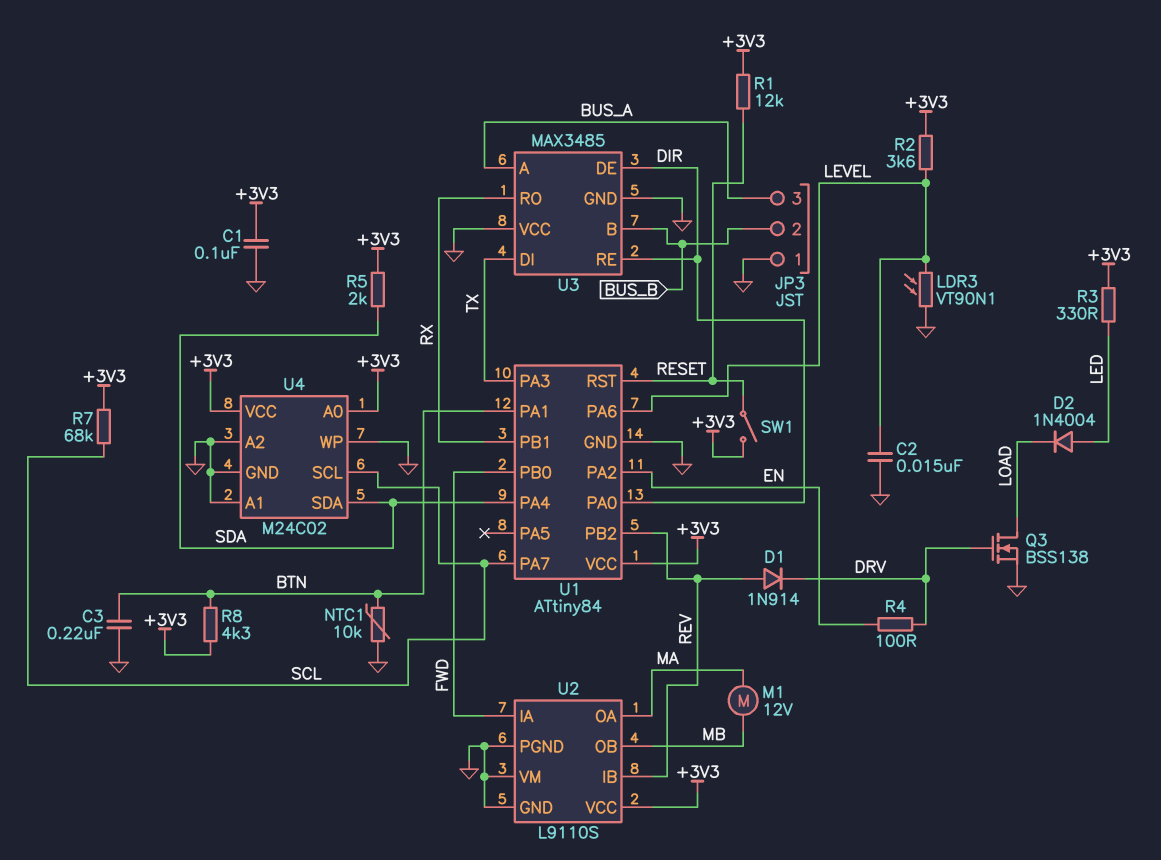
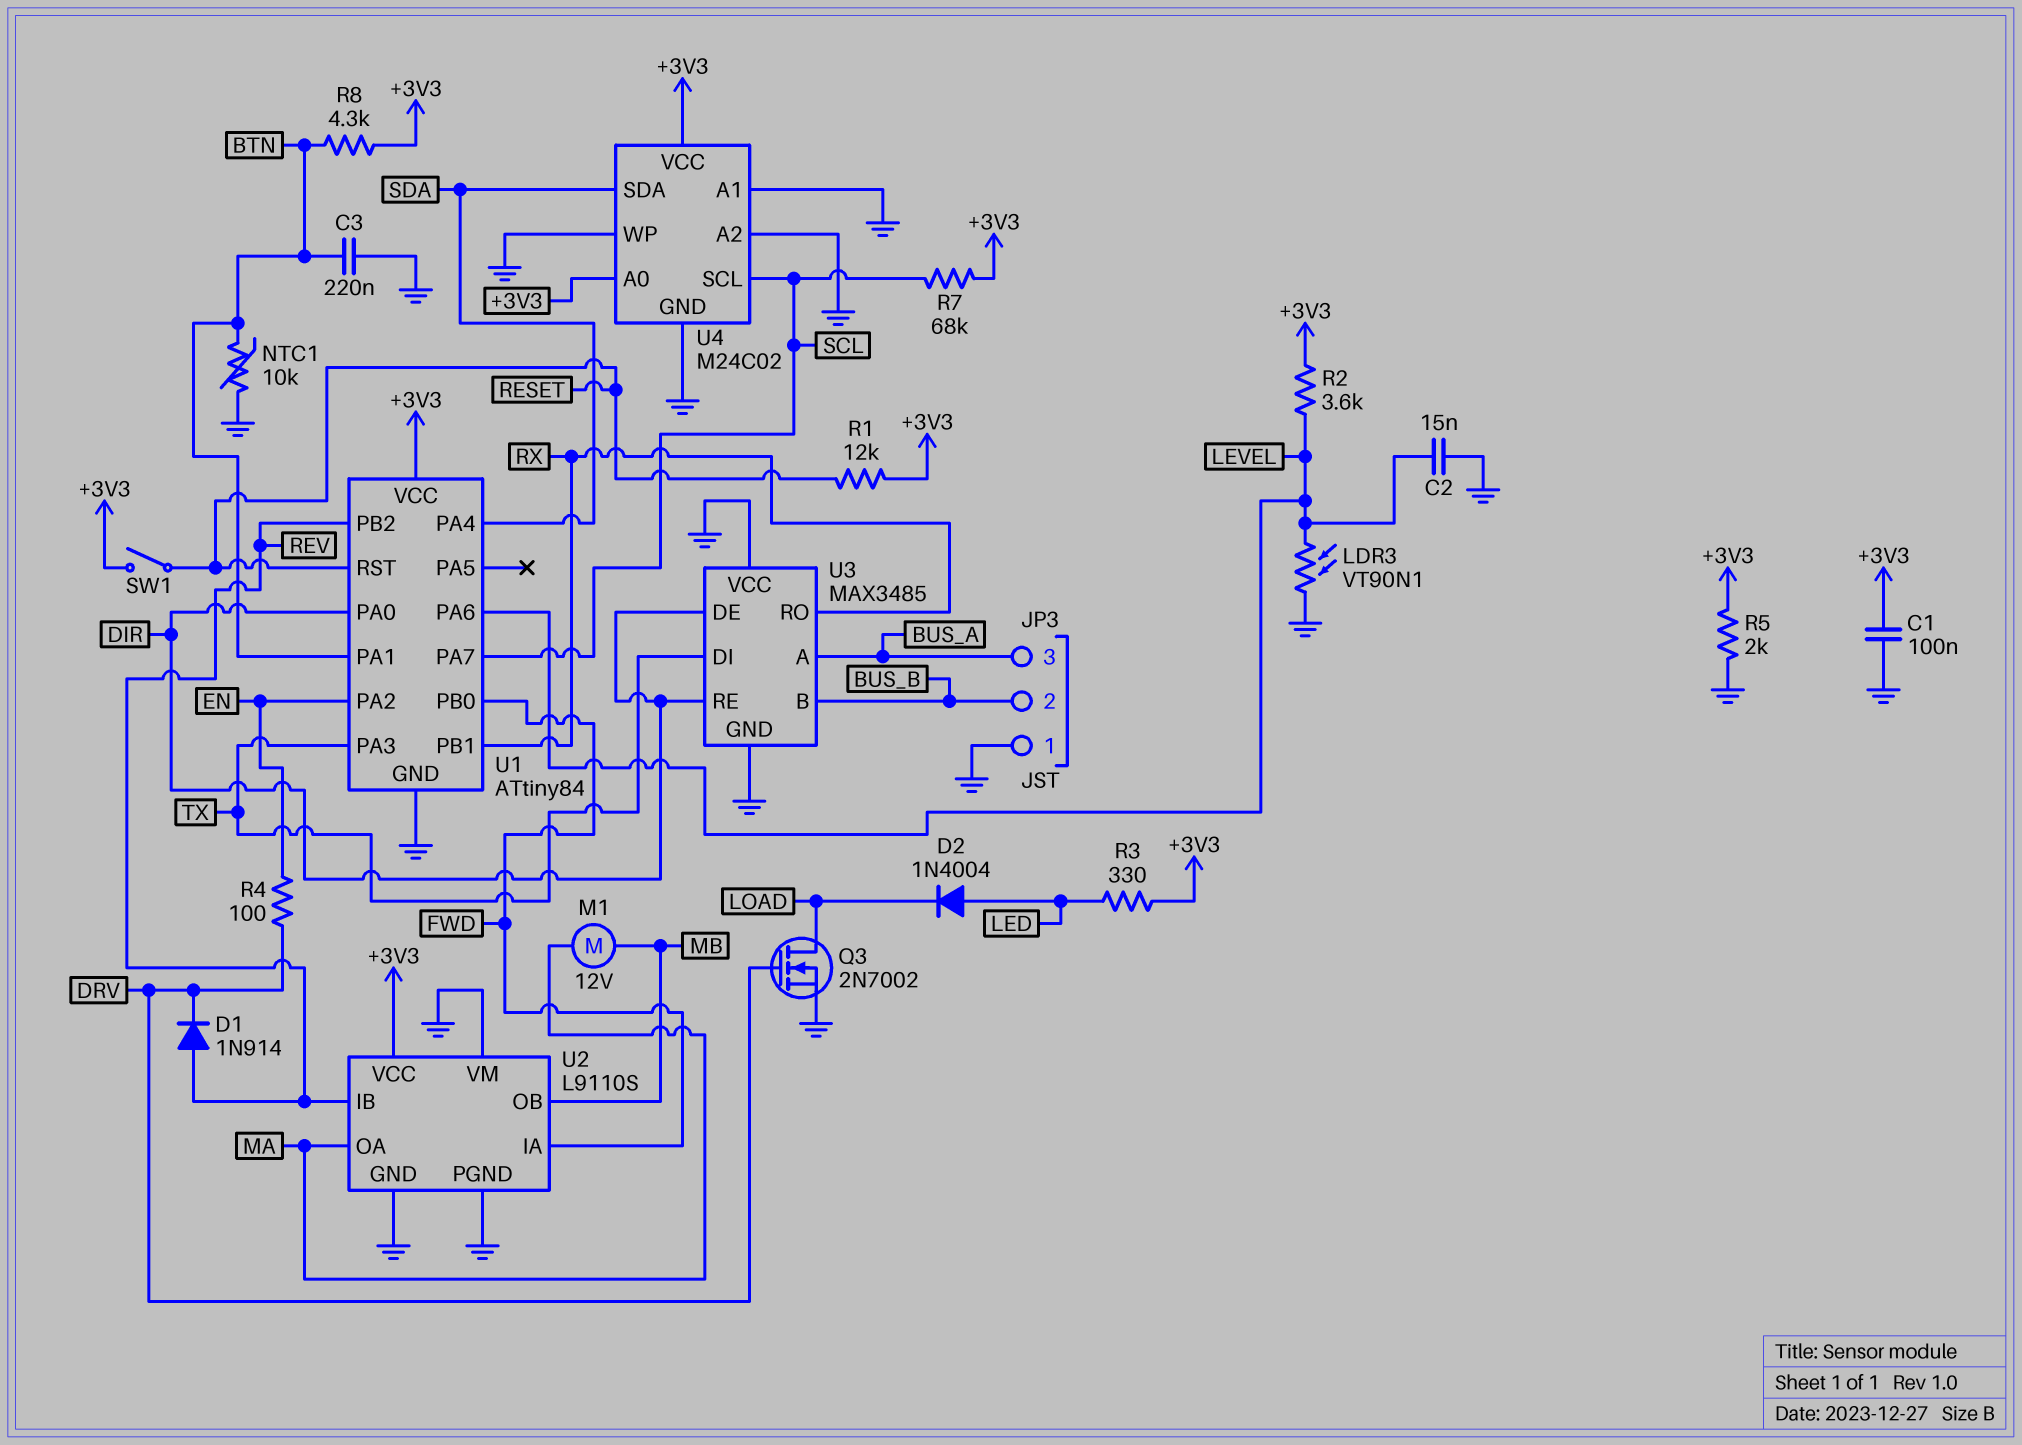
Q3: NMOS BSS138 (G DRV, D LOAD, S GND) -> NMOS 2N7002 (G DRV, D LOAD, S GND)
R5: 2k (+3V3, SDA) -> 2k (+3V3, GND)

